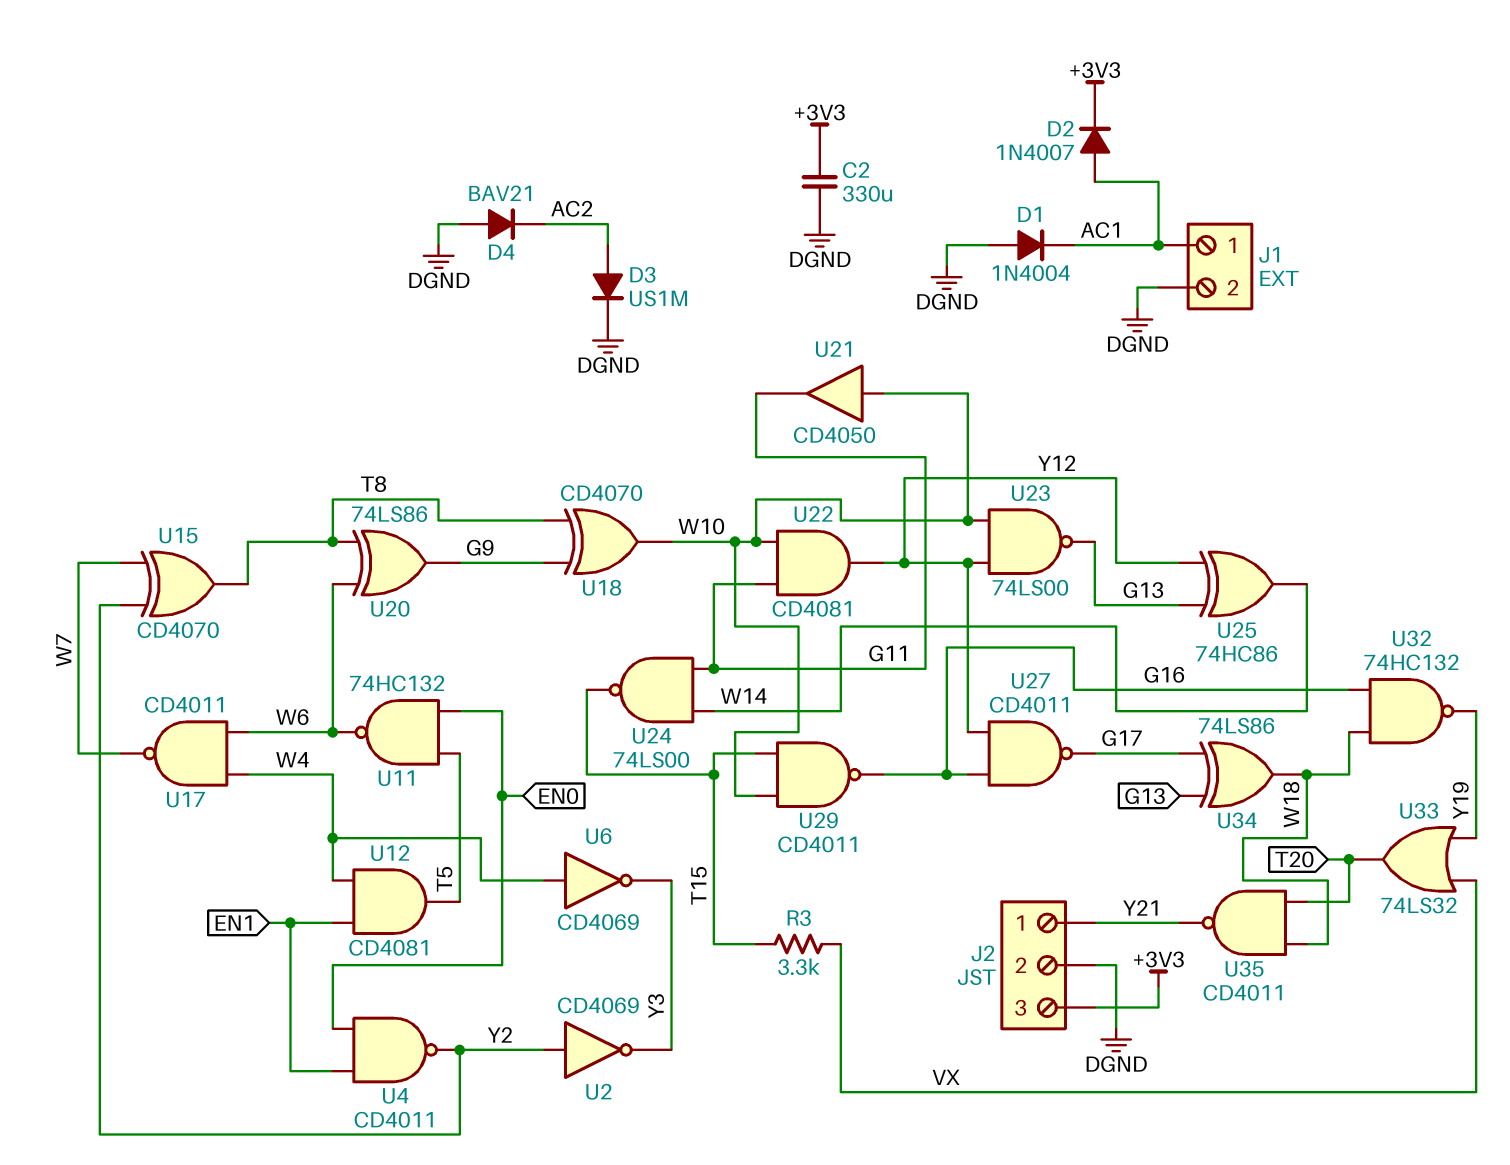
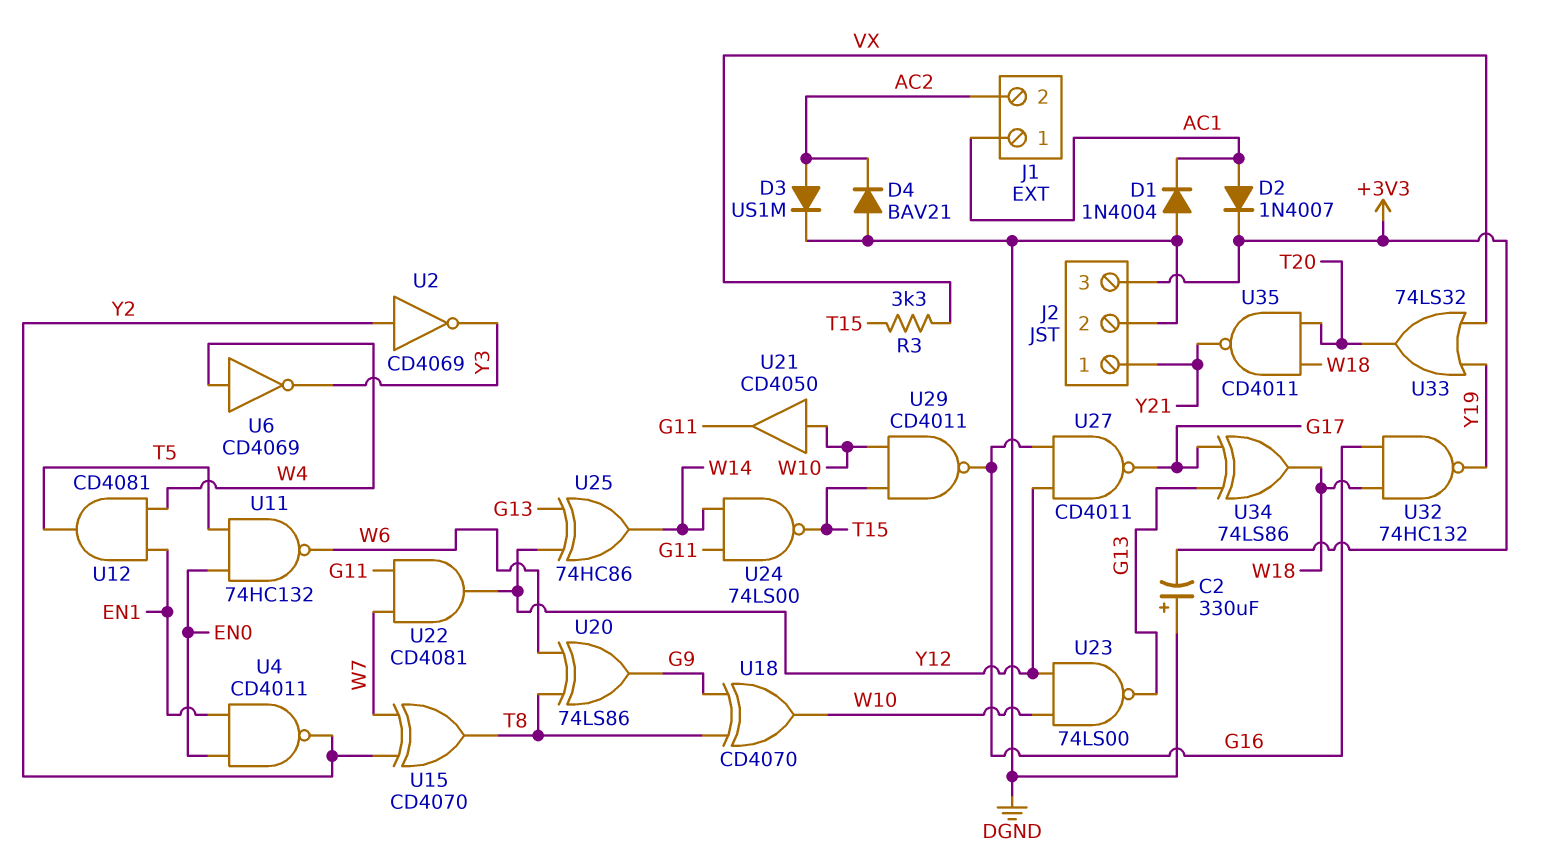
C2: 330uF (+3V3, DGND) -> 330uF (plus DGND, minus +3V3)
J1 pin 2: DGND -> AC2
U17: NAND CD4011 (in W4, in W6, out W7) -> none
U22: AND CD4081 (in G11, in W10, out Y12) -> AND CD4081 (in G11, in W7, out Y12)

